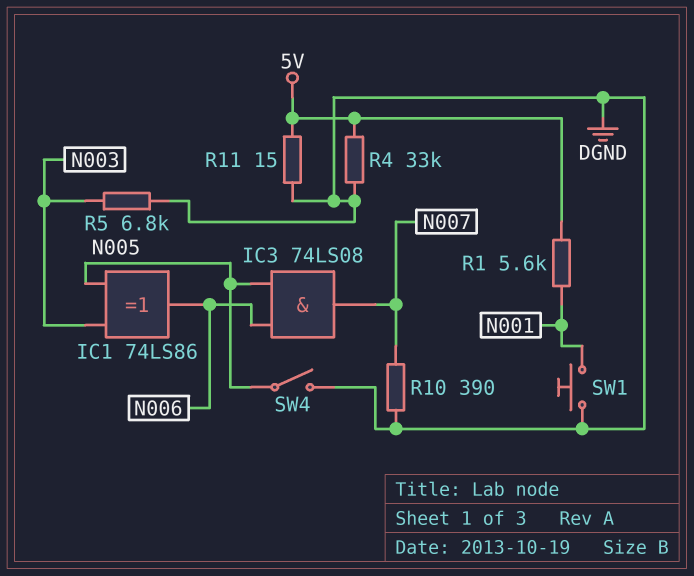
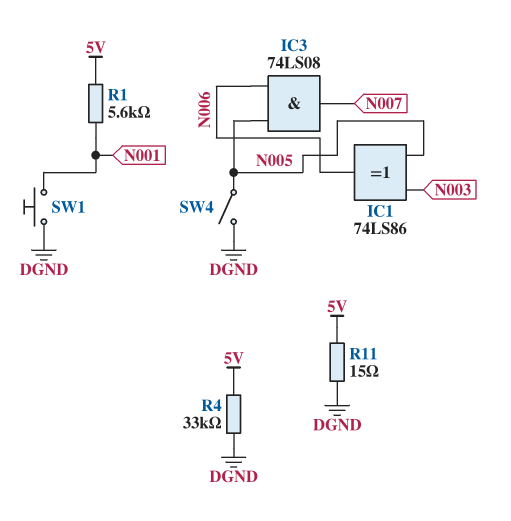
R5: 6.8k (DGND, N003) -> none
R10: 390 (DGND, N007) -> none

